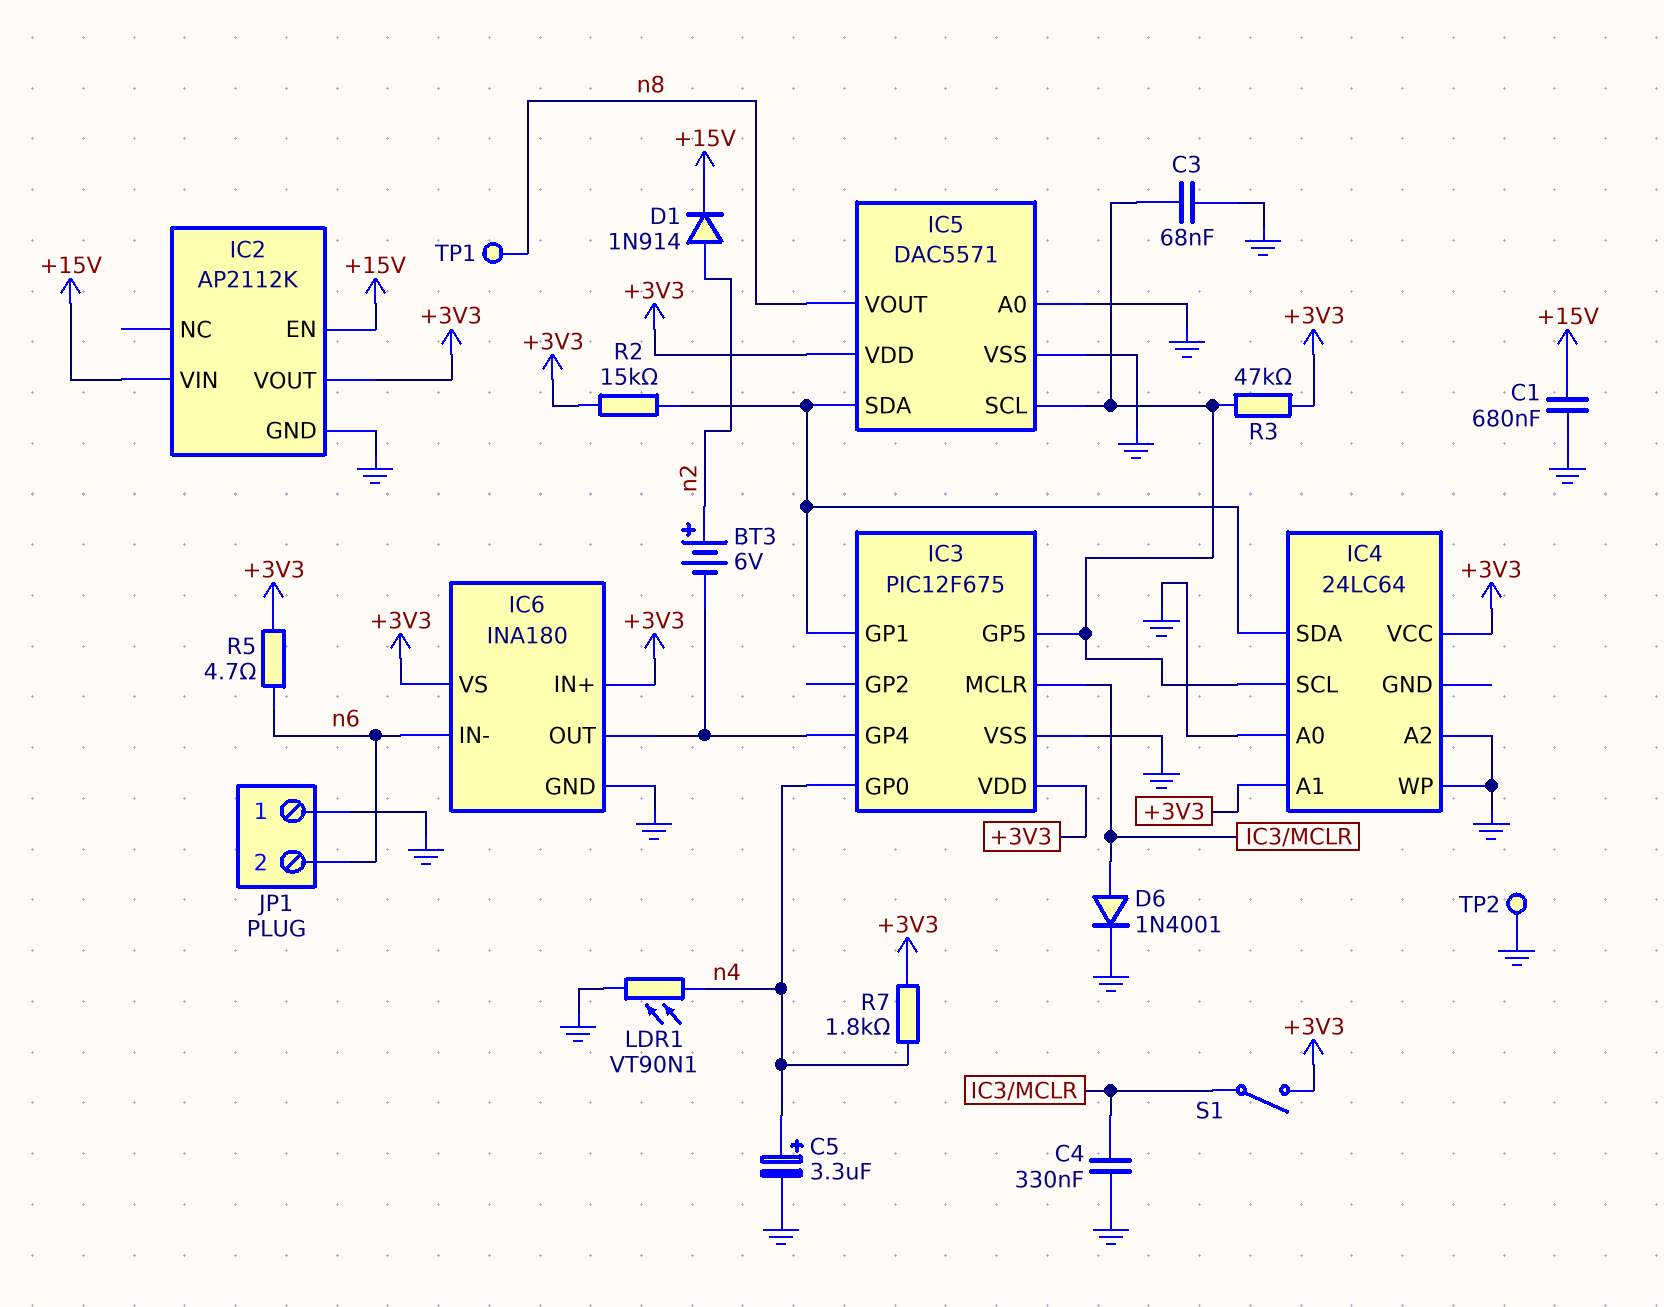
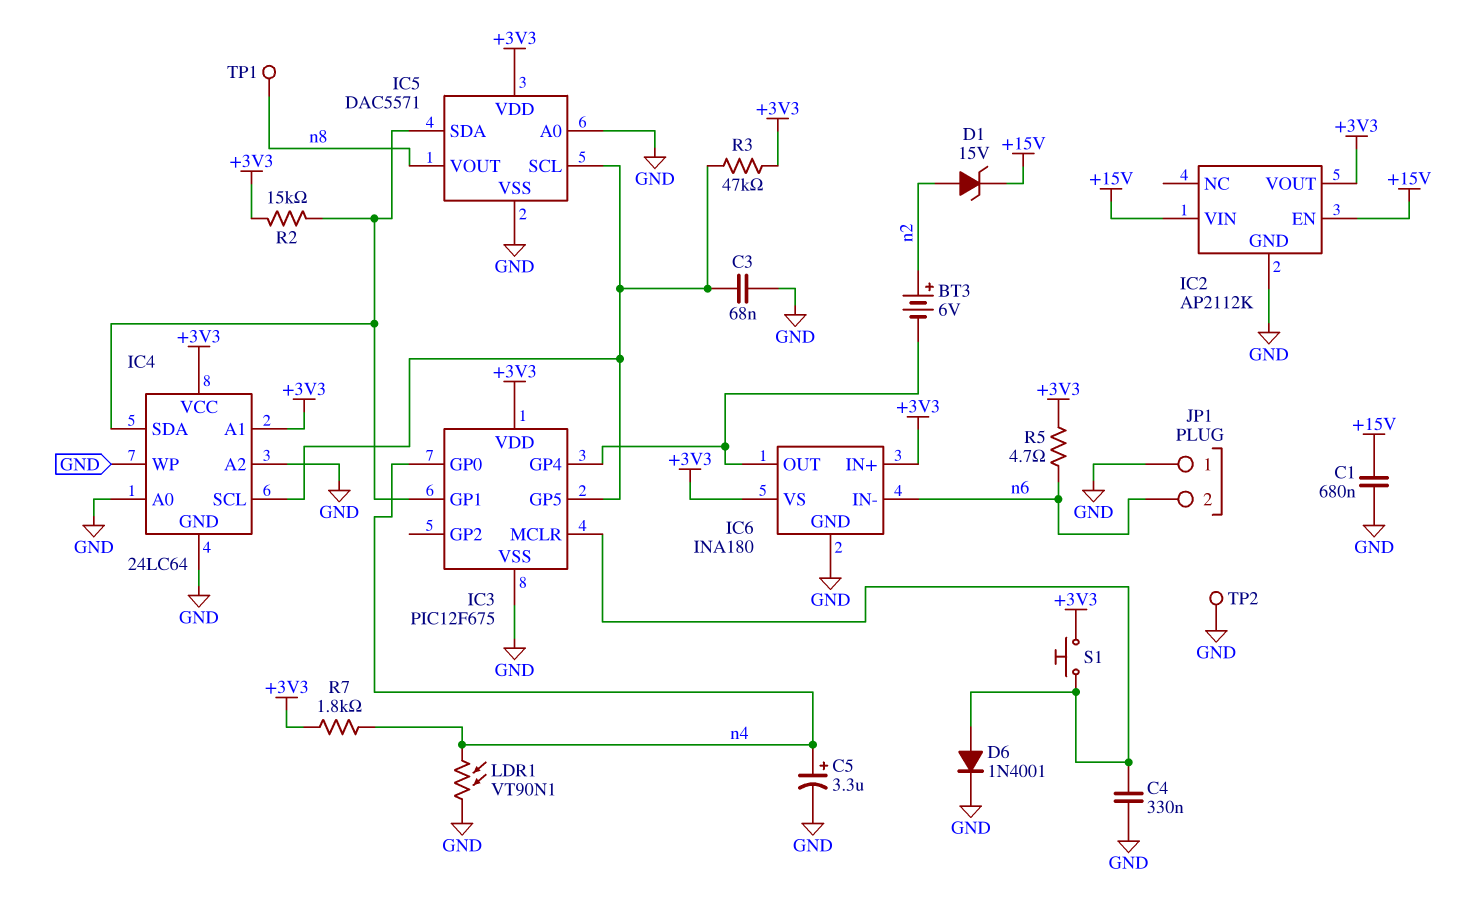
D1: diode 1N914 (A n2, K +15V) -> zener 15V (A n2, K +15V)
IC4 pin GND: none -> GND
S1: switch (+3V3, IC3/MCLR) -> button (+3V3, IC3/MCLR)

